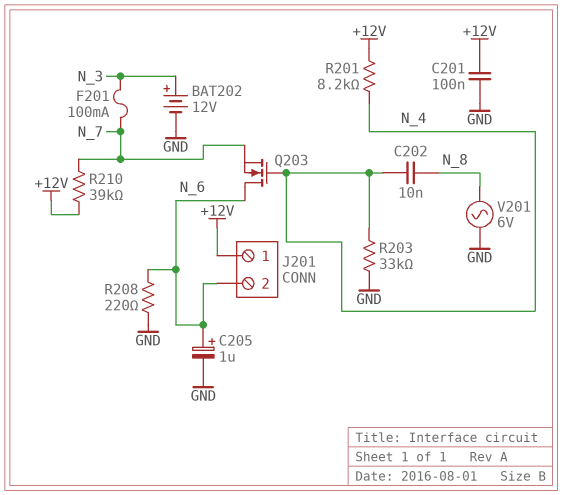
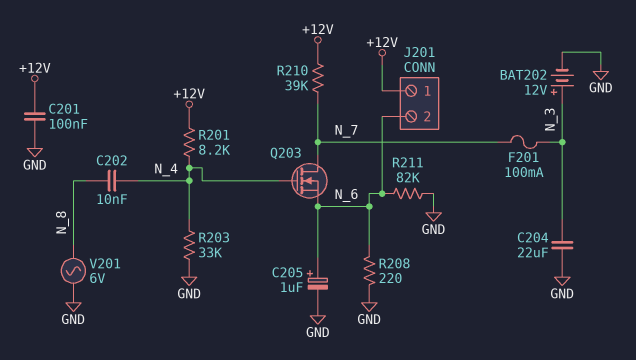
C204: none -> 22uF (GND, N_3)
Q203: NMOS (G N_4, D N_6, S N_7) -> NMOS (G N_4, D N_7, S N_6)
R211: none -> 82k (GND, N_6)

